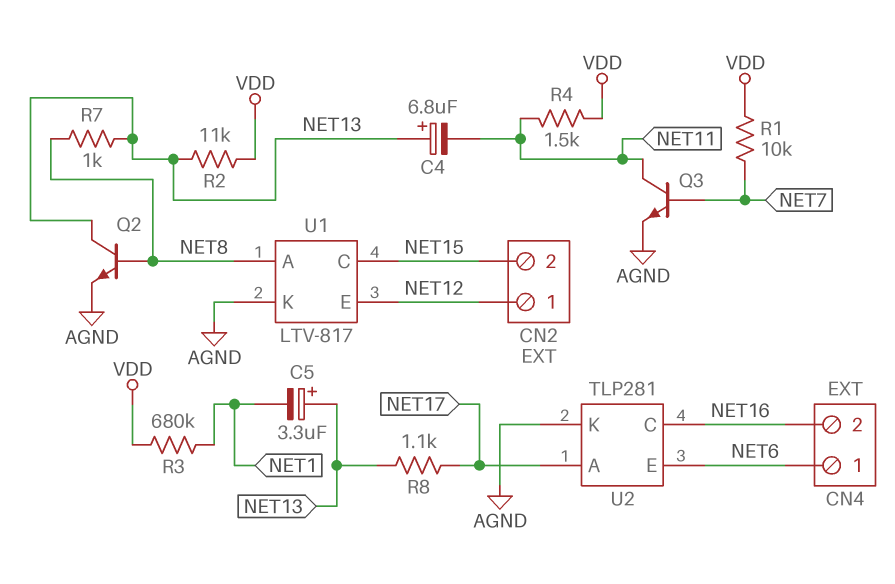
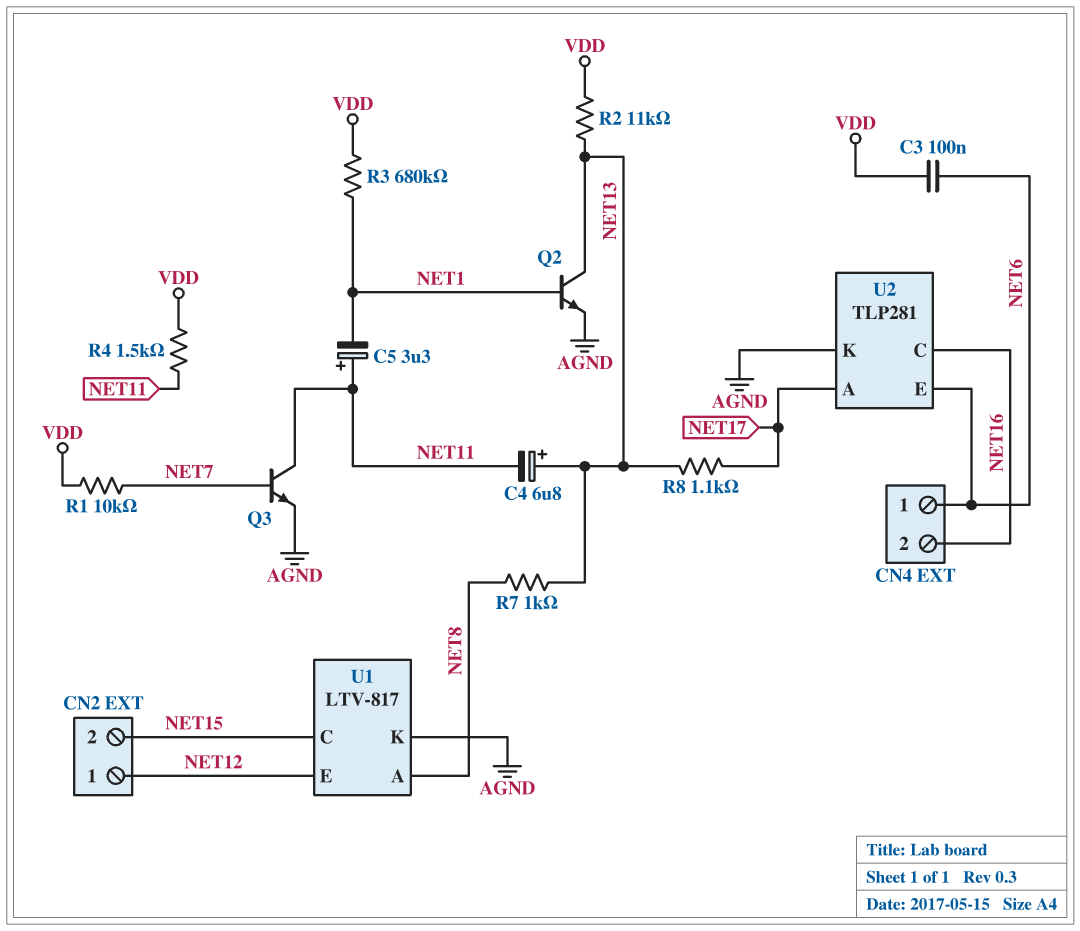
C3: none -> 100nF (NET6, VDD)
C5: 3.3uF (plus NET13, minus NET1) -> 3.3uF (plus NET11, minus NET1)
Q2: NPN (B NET8, C NET13, E AGND) -> NPN (B NET1, C NET13, E AGND)

